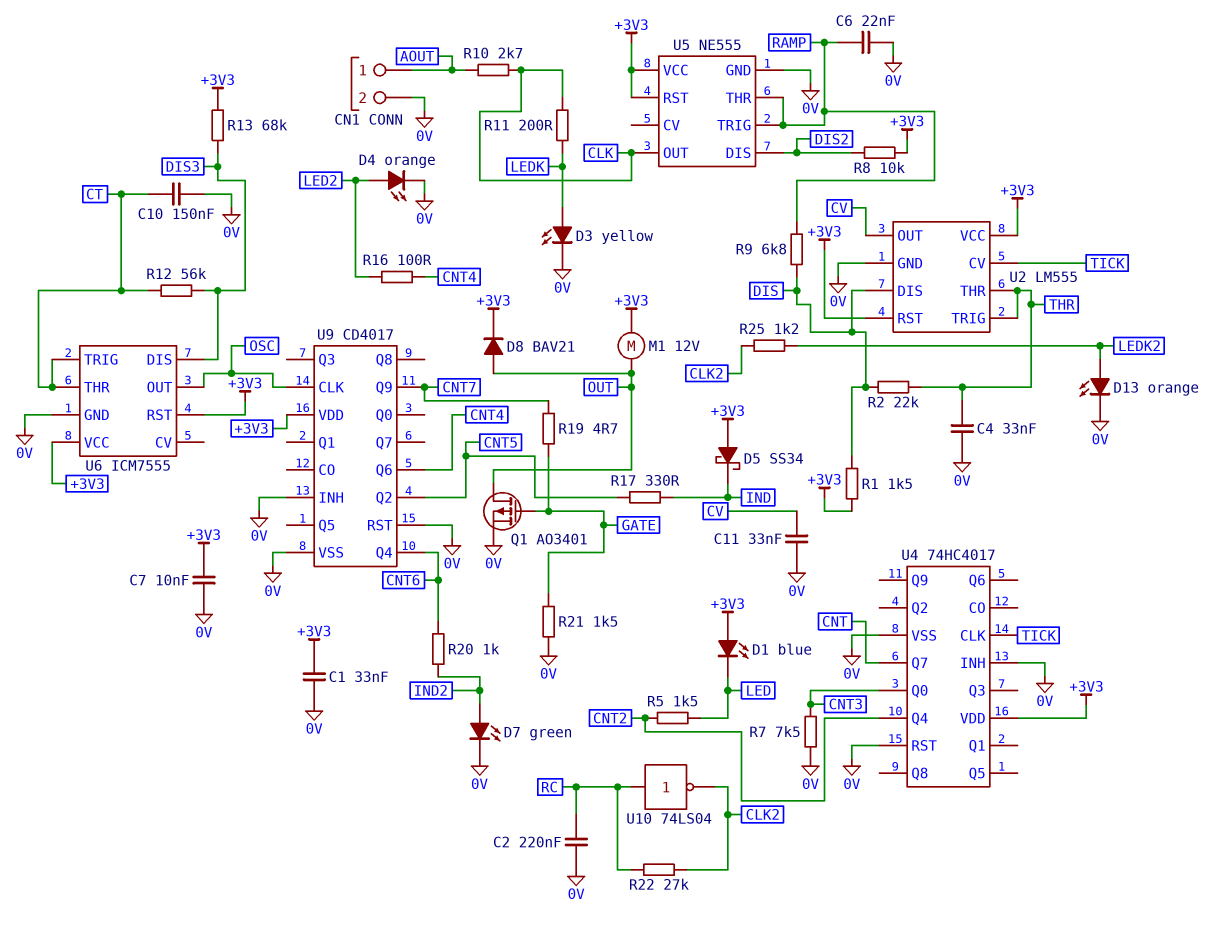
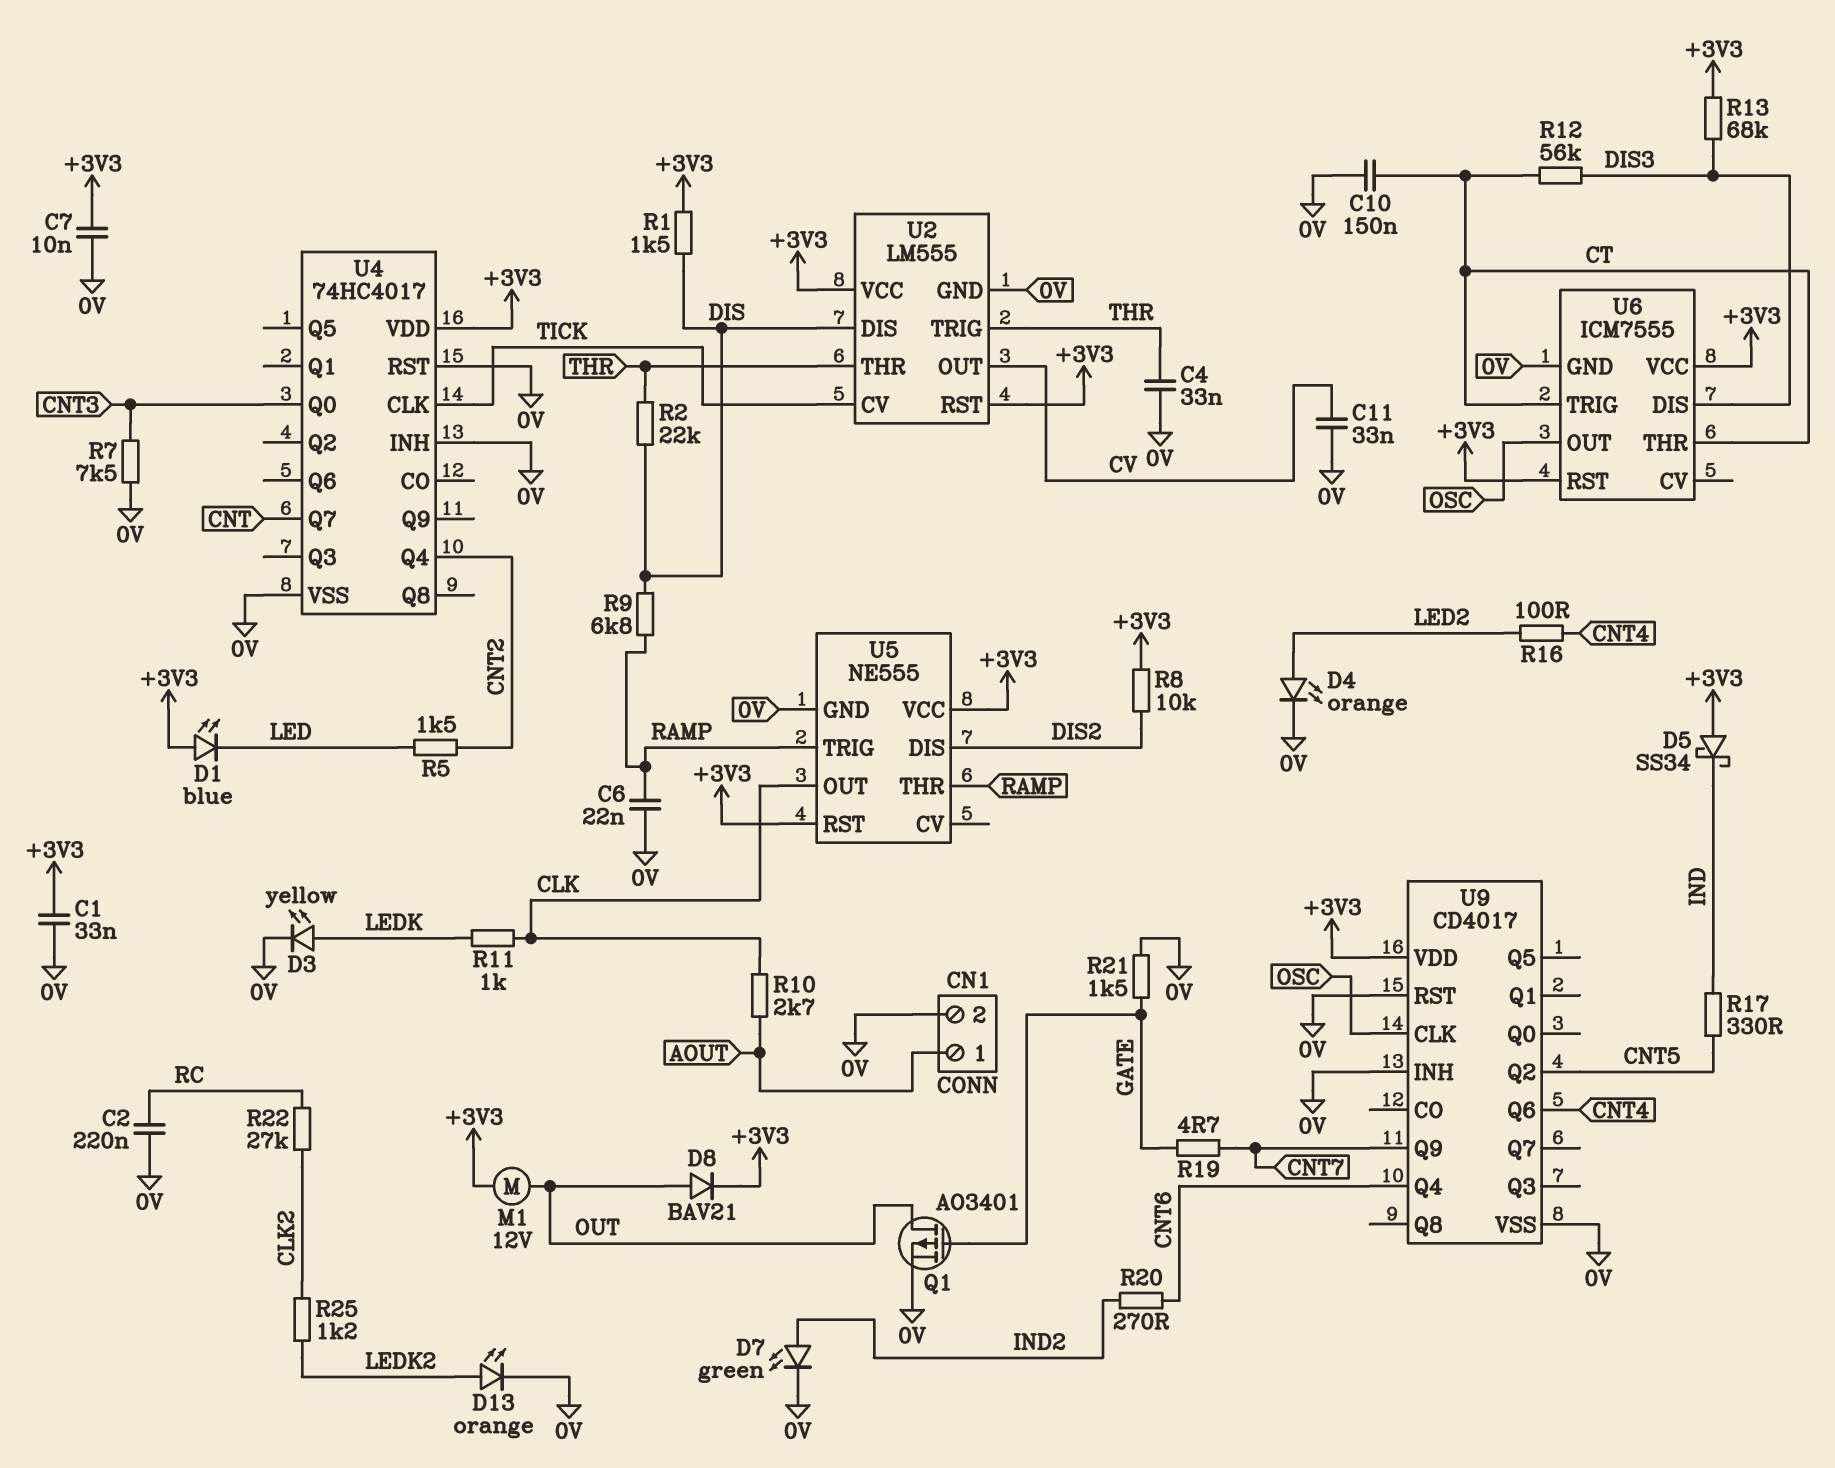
R11: 200 (CLK, LEDK) -> 1k (CLK, LEDK)
R20: 1k (CNT6, IND2) -> 270 (CNT6, IND2)
U10: NOT 74LS04 (in RC, out CLK2) -> none

